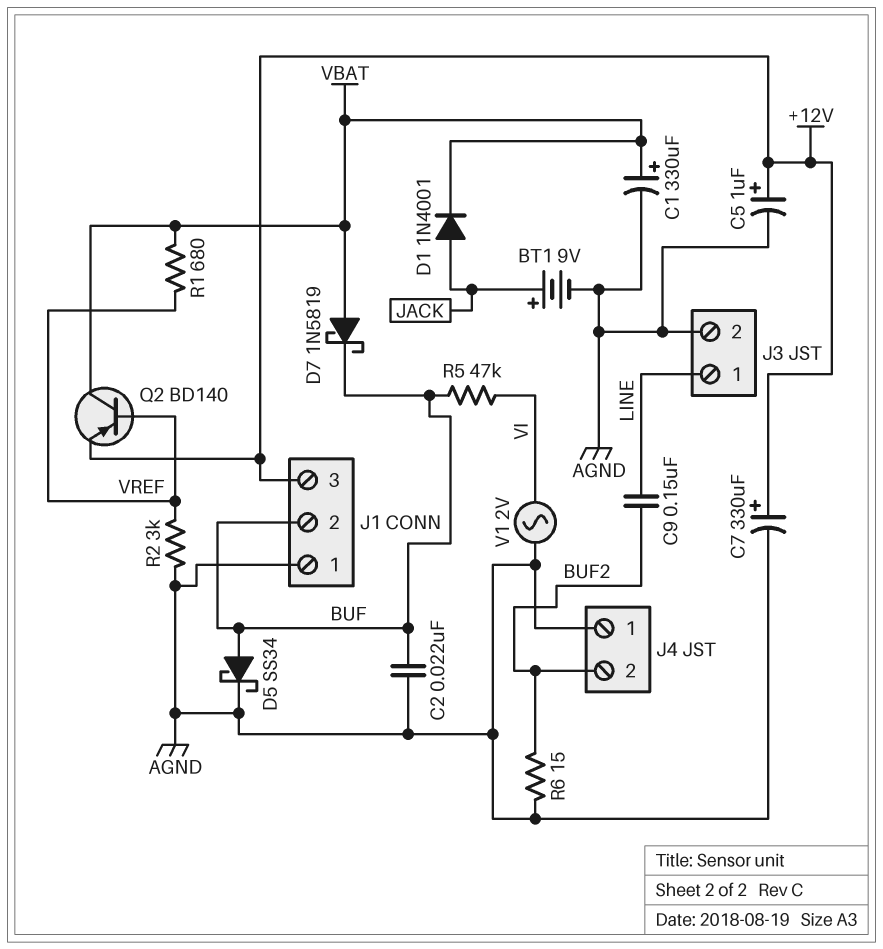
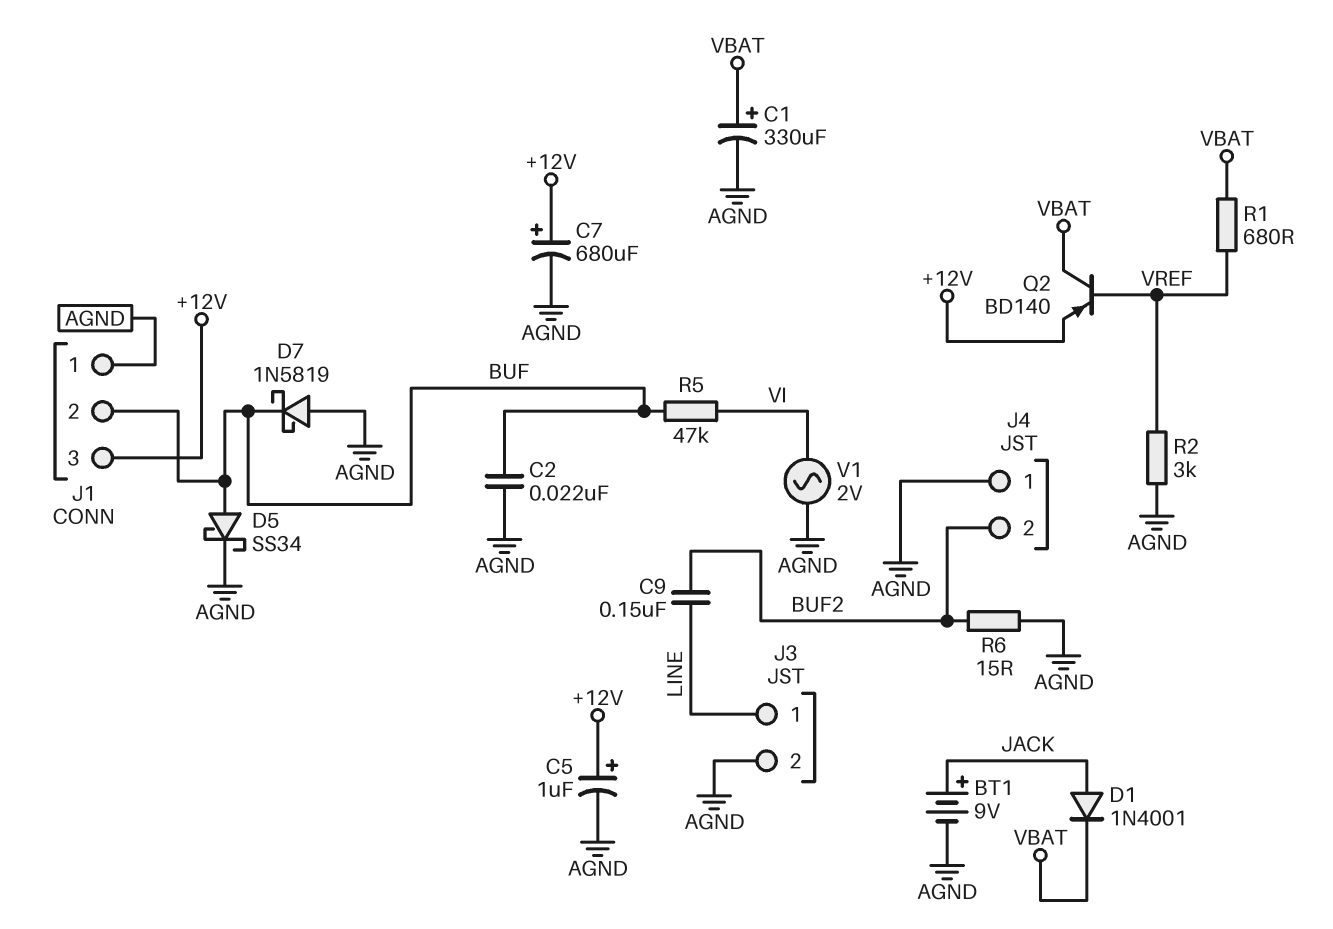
C7: 330uF (plus +12V, minus AGND) -> 680uF (plus +12V, minus AGND)
D7: schottky 1N5819 (A VBAT, K BUF) -> schottky 1N5819 (A AGND, K BUF)

